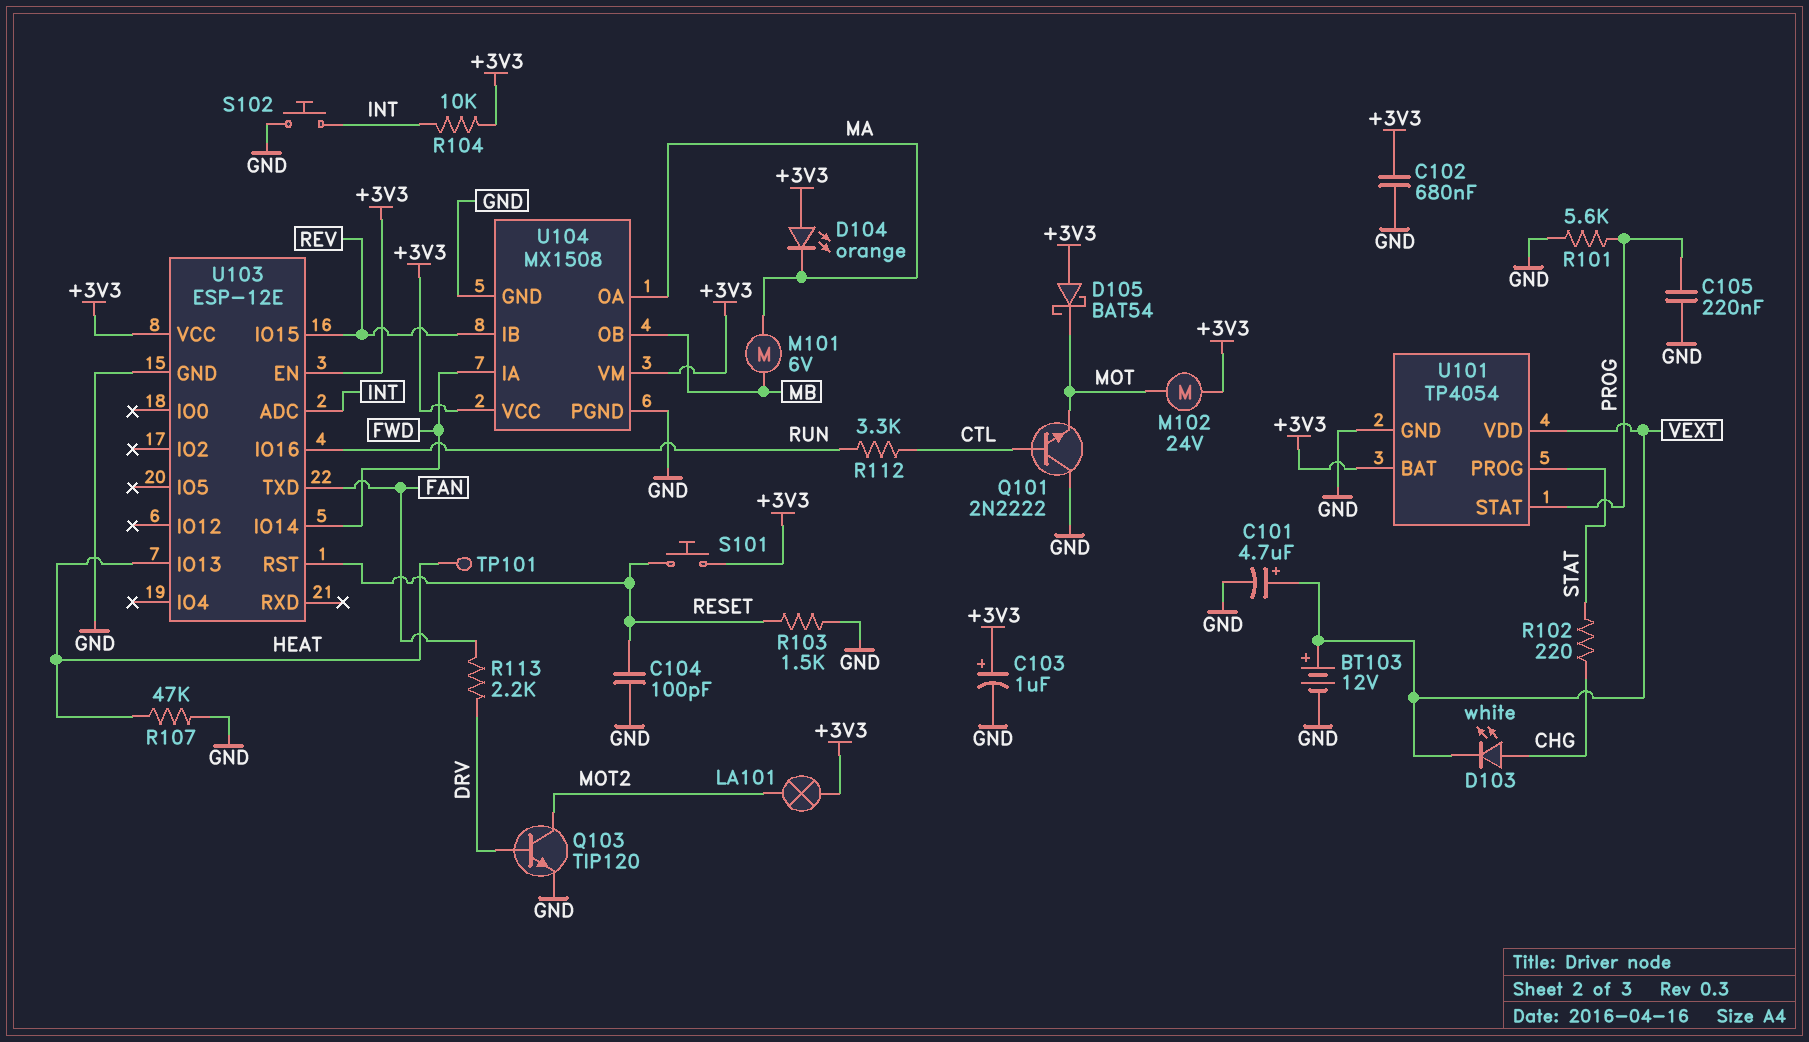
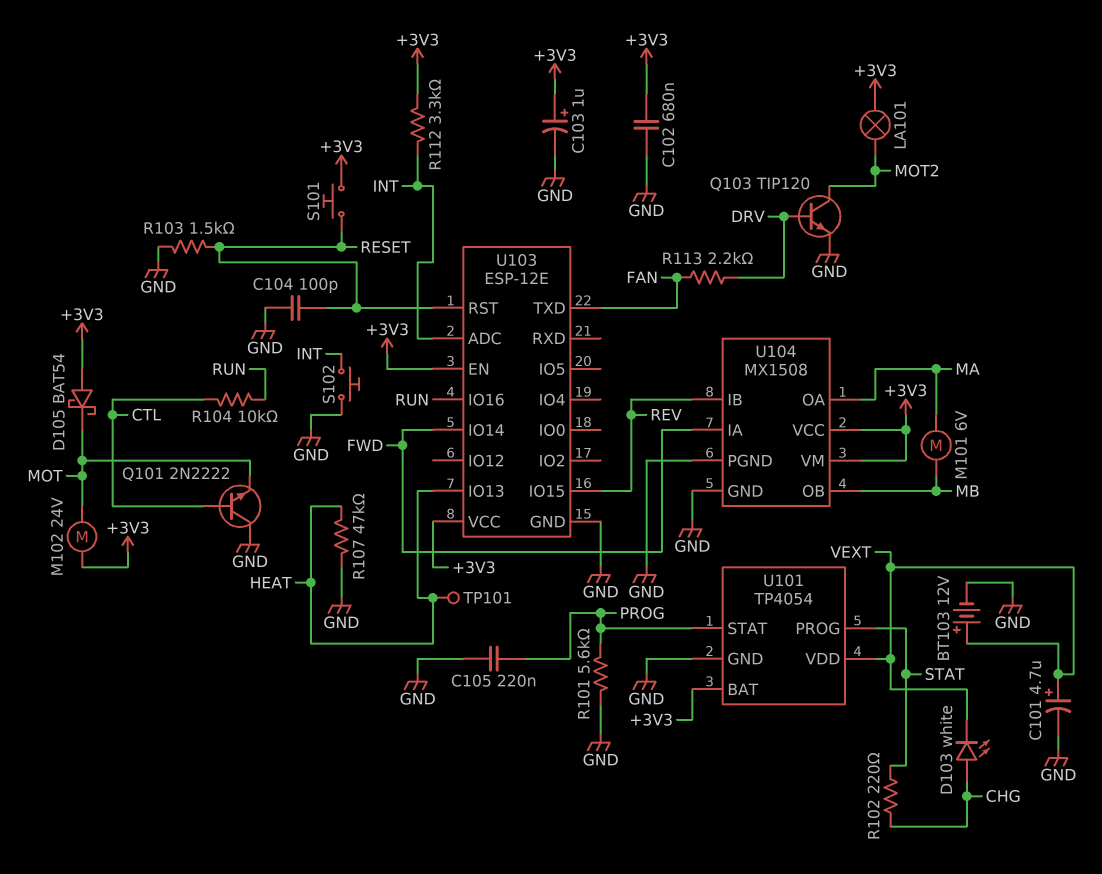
D104: LED orange (A +3V3, K MA) -> none
R104: 10k (+3V3, INT) -> 10k (CTL, RUN)
R112: 3.3k (CTL, RUN) -> 3.3k (+3V3, INT)

